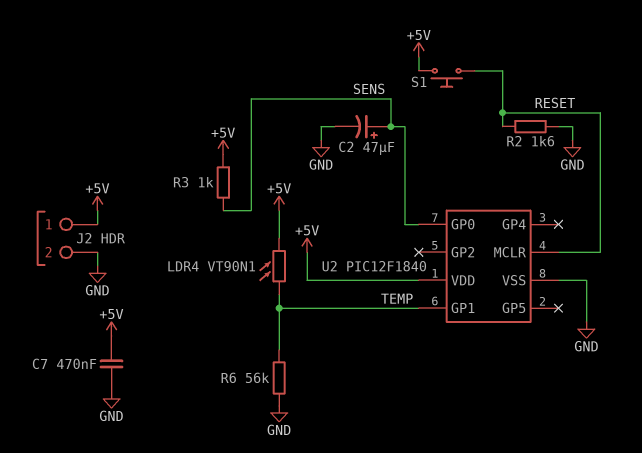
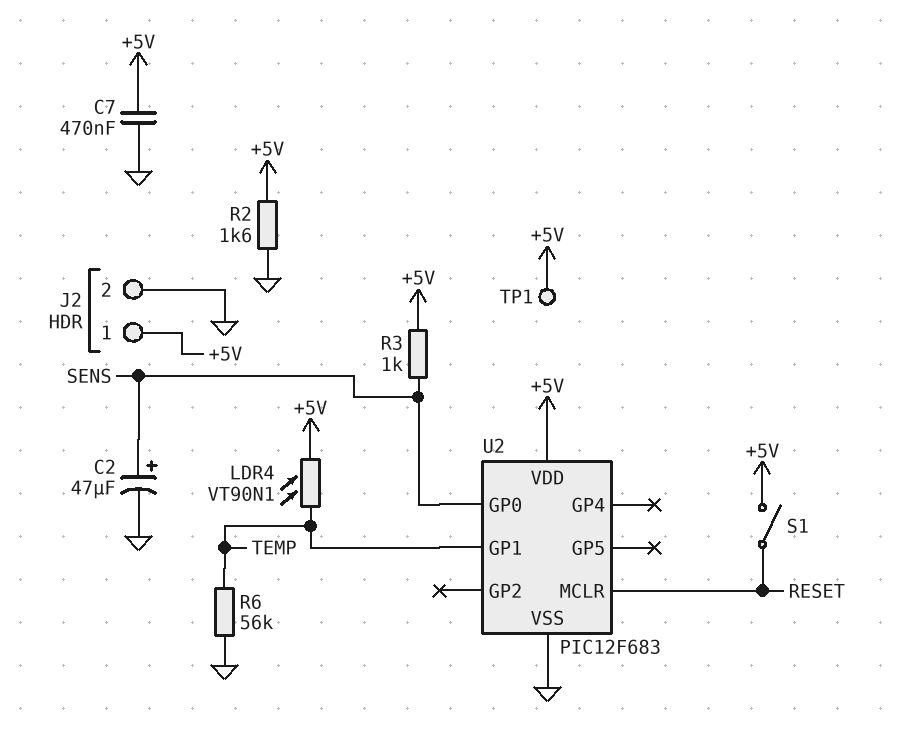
R2: 1.6k (GND, RESET) -> 1.6k (+5V, GND)
S1: button (+5V, RESET) -> switch (+5V, RESET)
TP1: none -> test point (+5V)
U2: PIC12F1840 -> PIC12F683

